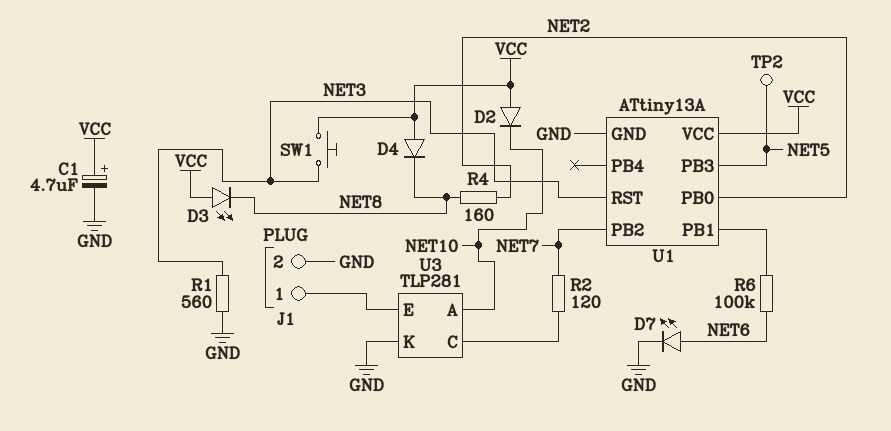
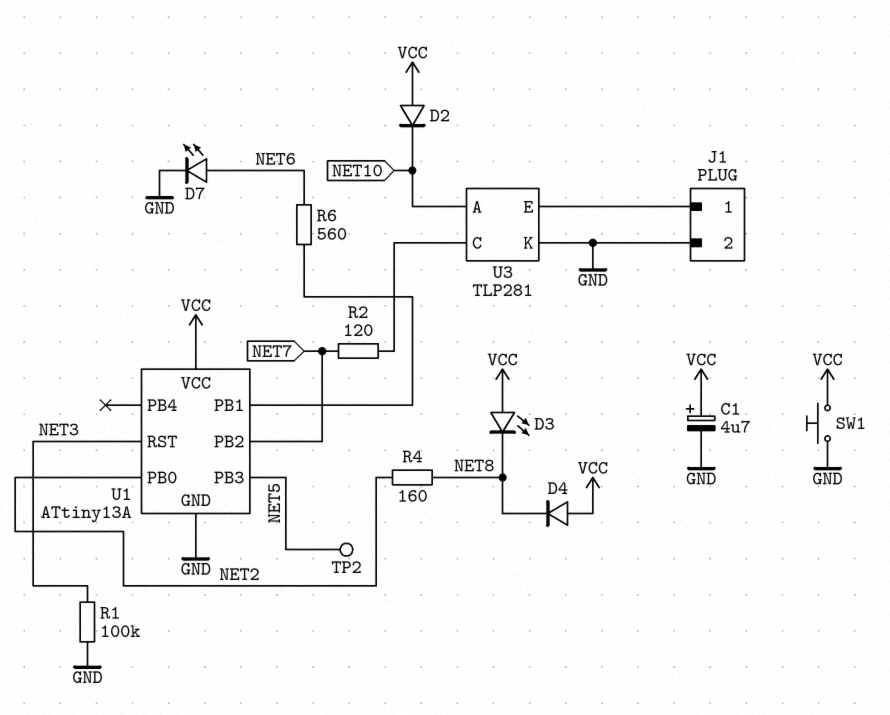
R1: 560 (GND, NET3) -> 100k (GND, NET3)
R6: 100k (NET6, U1/PB1) -> 560 (NET6, U1/PB1)
SW1: button (NET3, VCC) -> button (GND, VCC)

